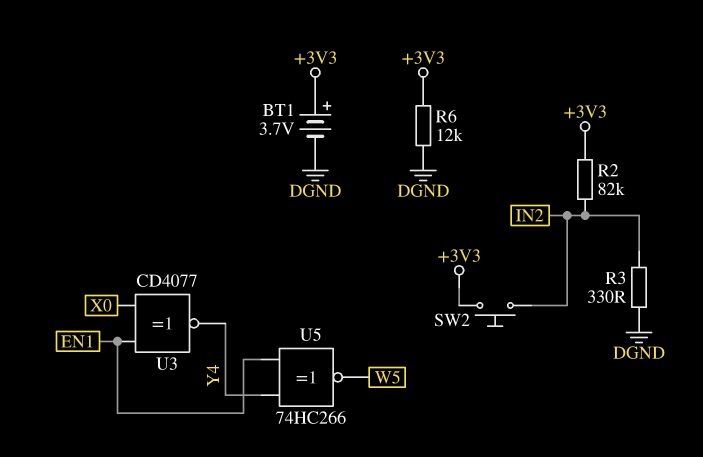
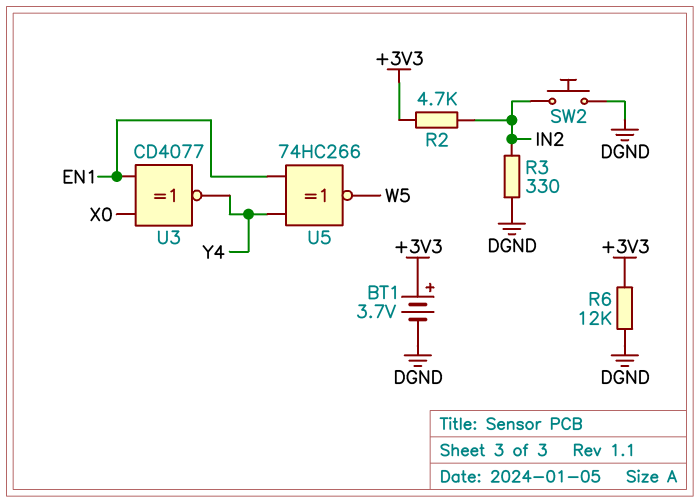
R2: 82k (+3V3, IN2) -> 4.7k (+3V3, IN2)
SW2: button (+3V3, IN2) -> button (DGND, IN2)

